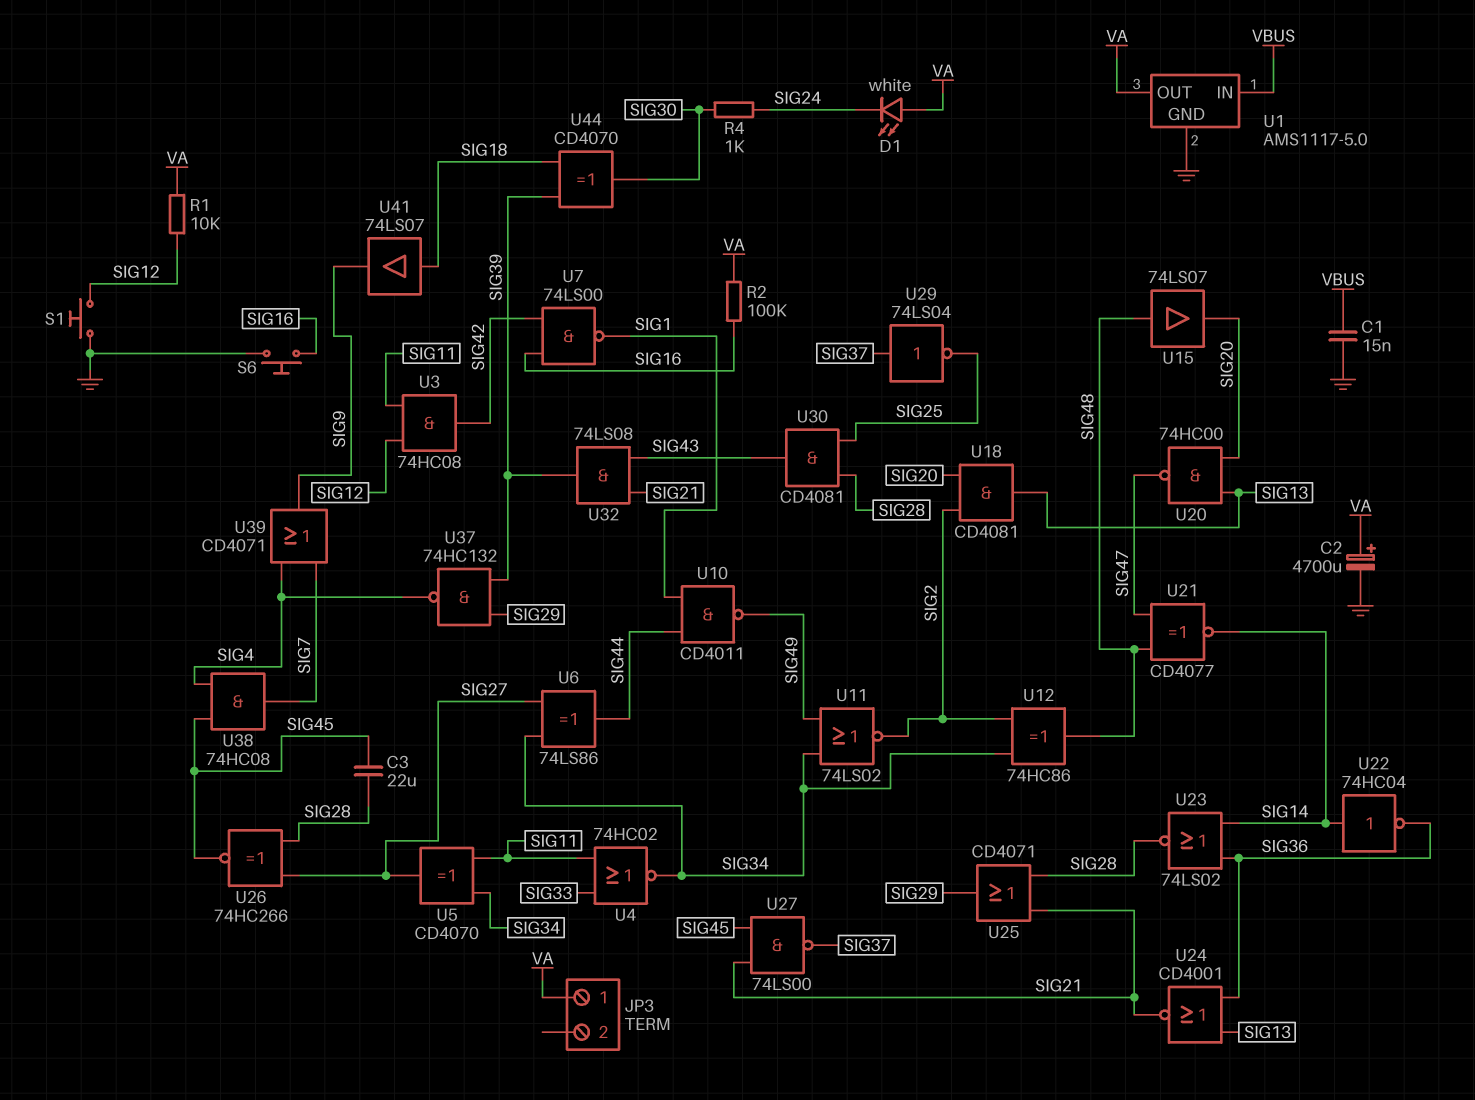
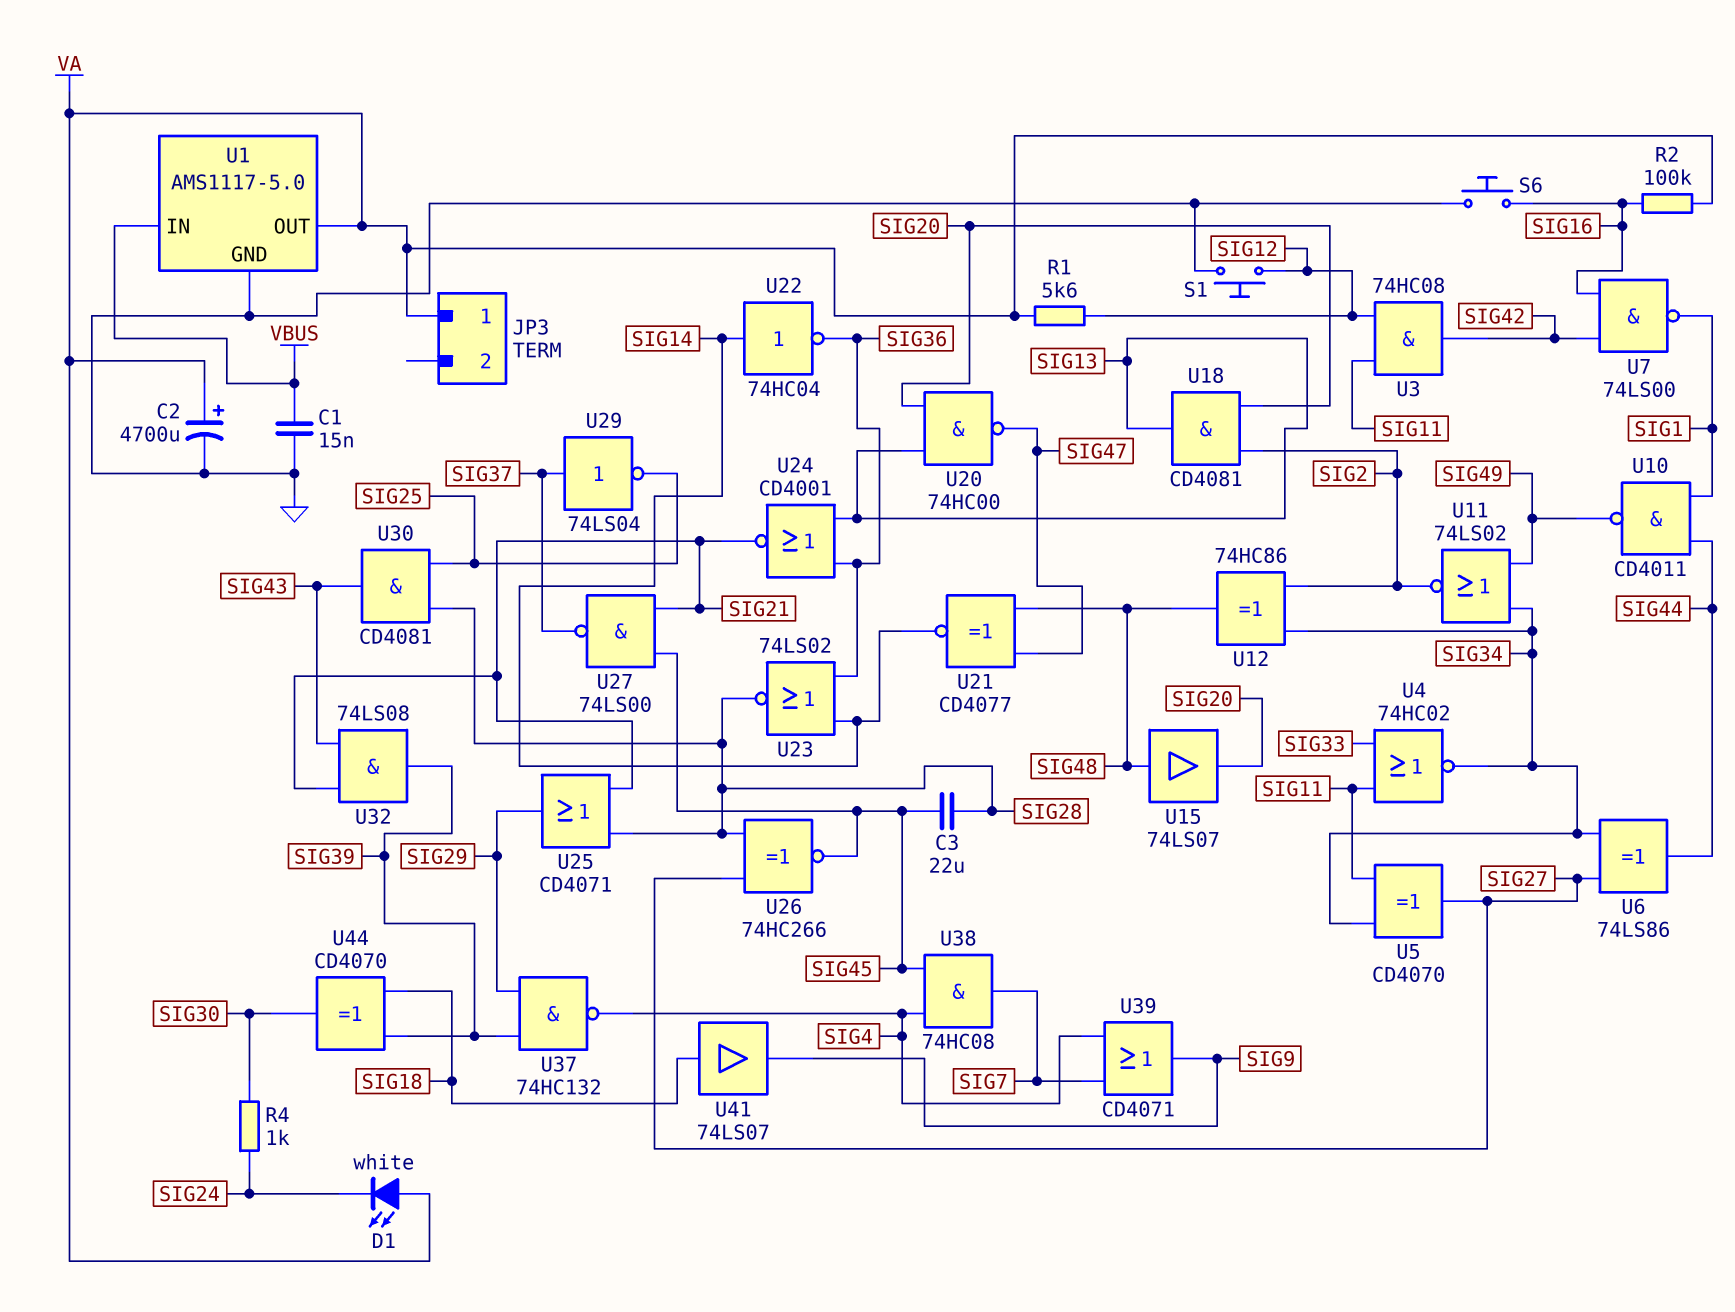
R1: 10k (SIG12, VA) -> 5.6k (SIG12, VA)

